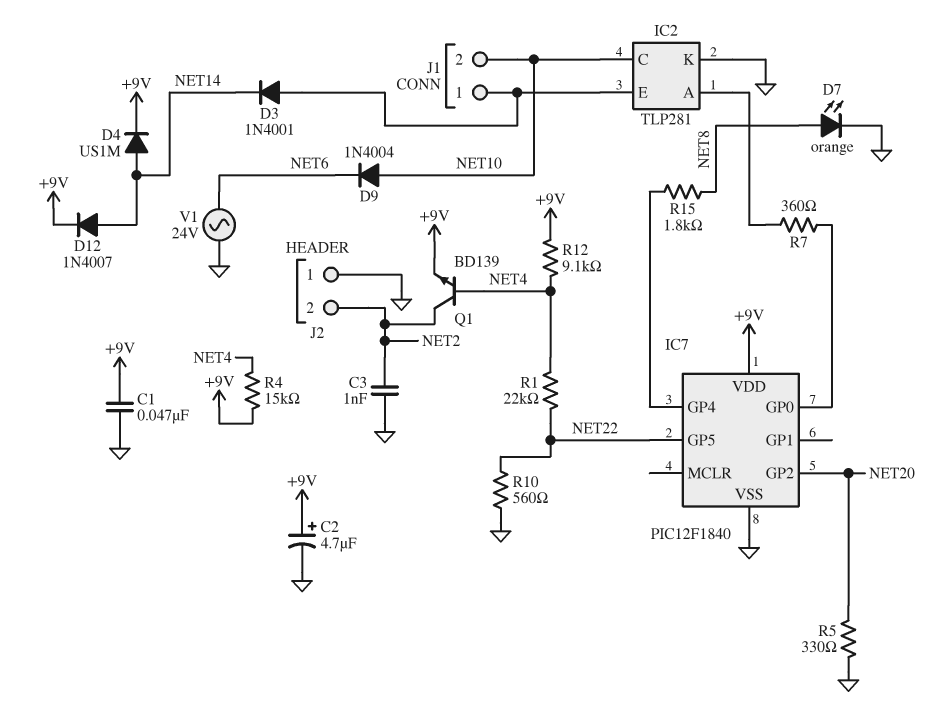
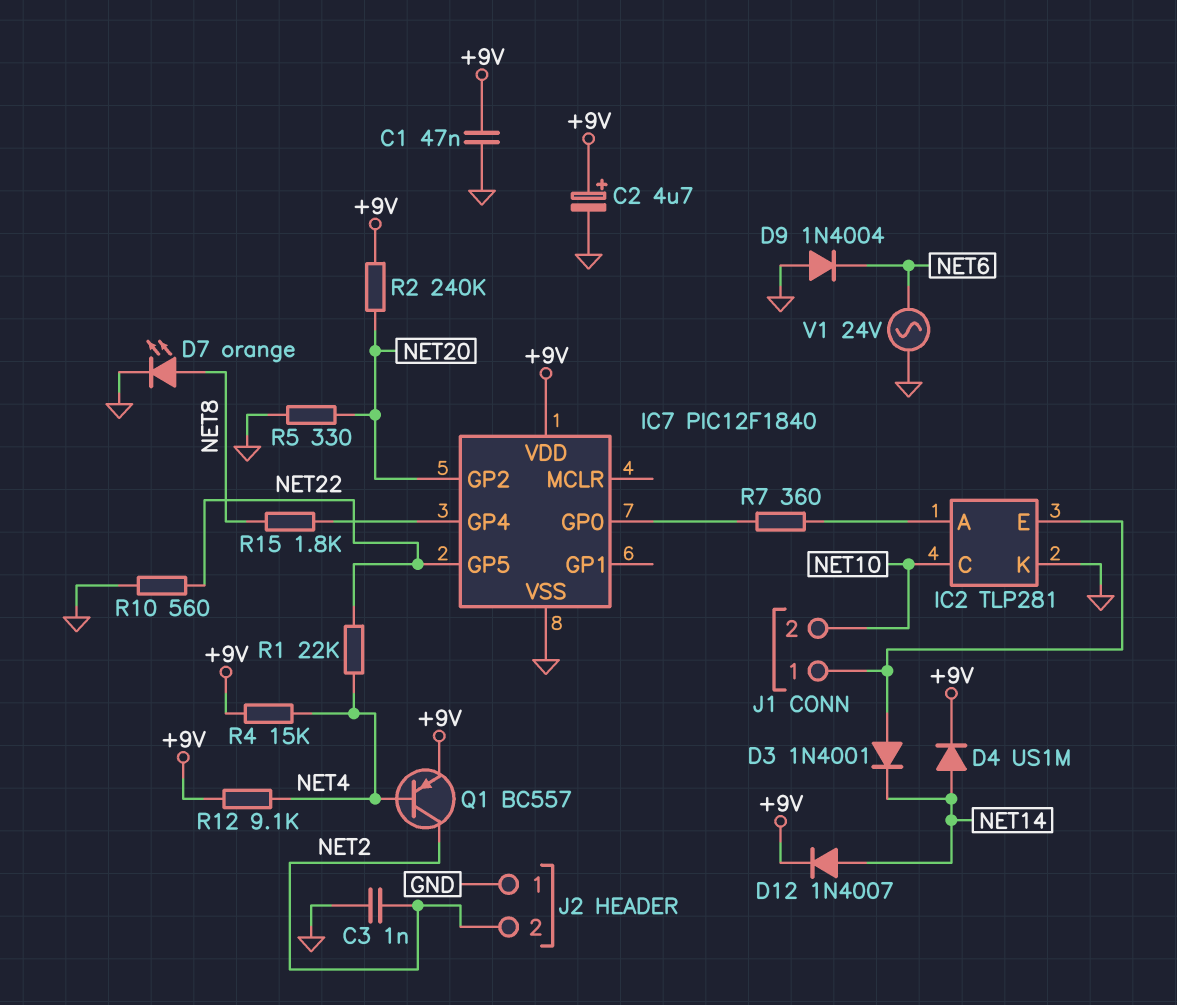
D9: diode 1N4004 (A NET10, K NET6) -> diode 1N4004 (A GND, K NET6)
Q1: NPN BD139 (B NET4, C NET2, E +9V) -> PNP BC557 (B NET4, C NET2, E +9V)
R2: none -> 240k (+9V, NET20)

